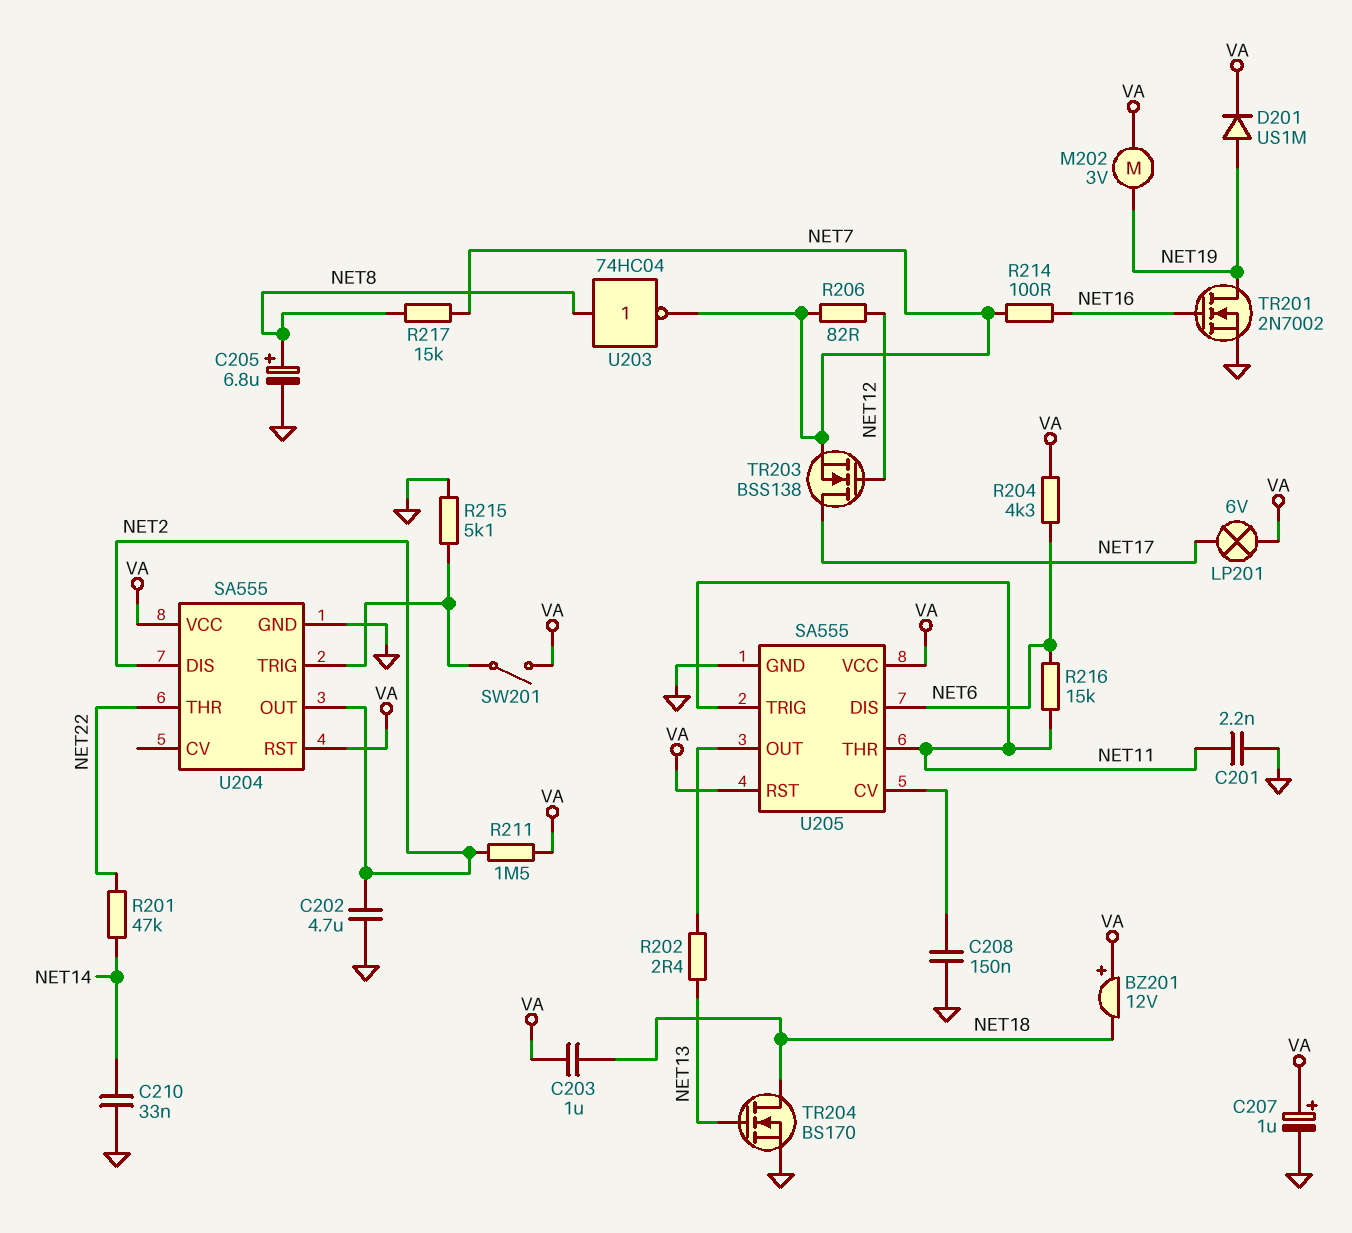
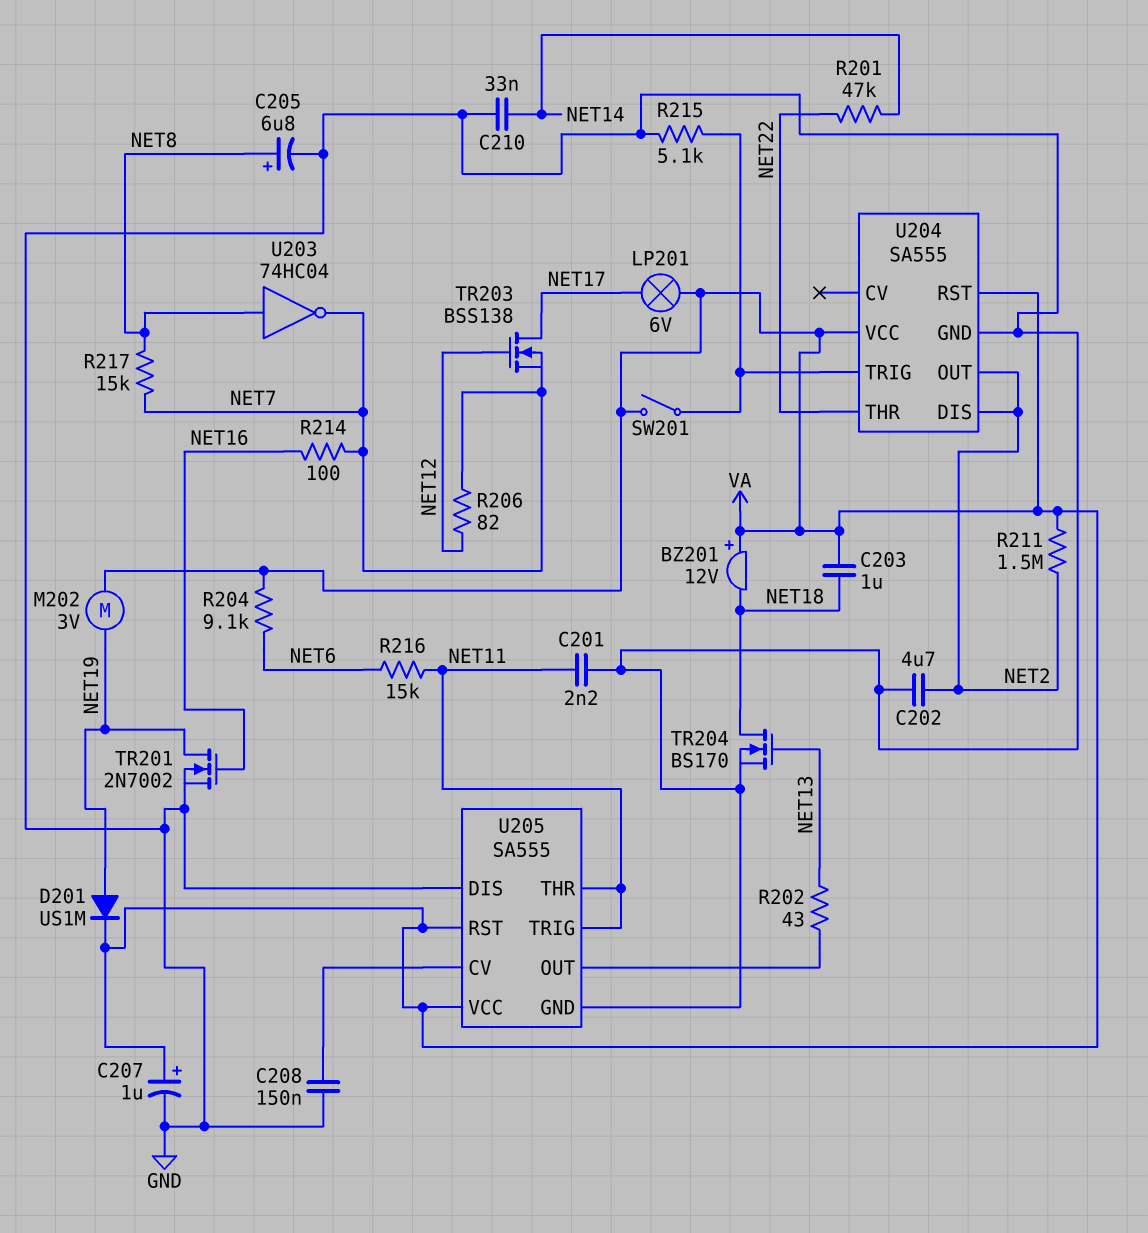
R202: 2.4 (NET13, U205/OUT) -> 43 (NET13, U205/OUT)
R204: 4.3k (NET6, VA) -> 9.1k (NET6, VA)
U205 pin DIS: NET6 -> GND

